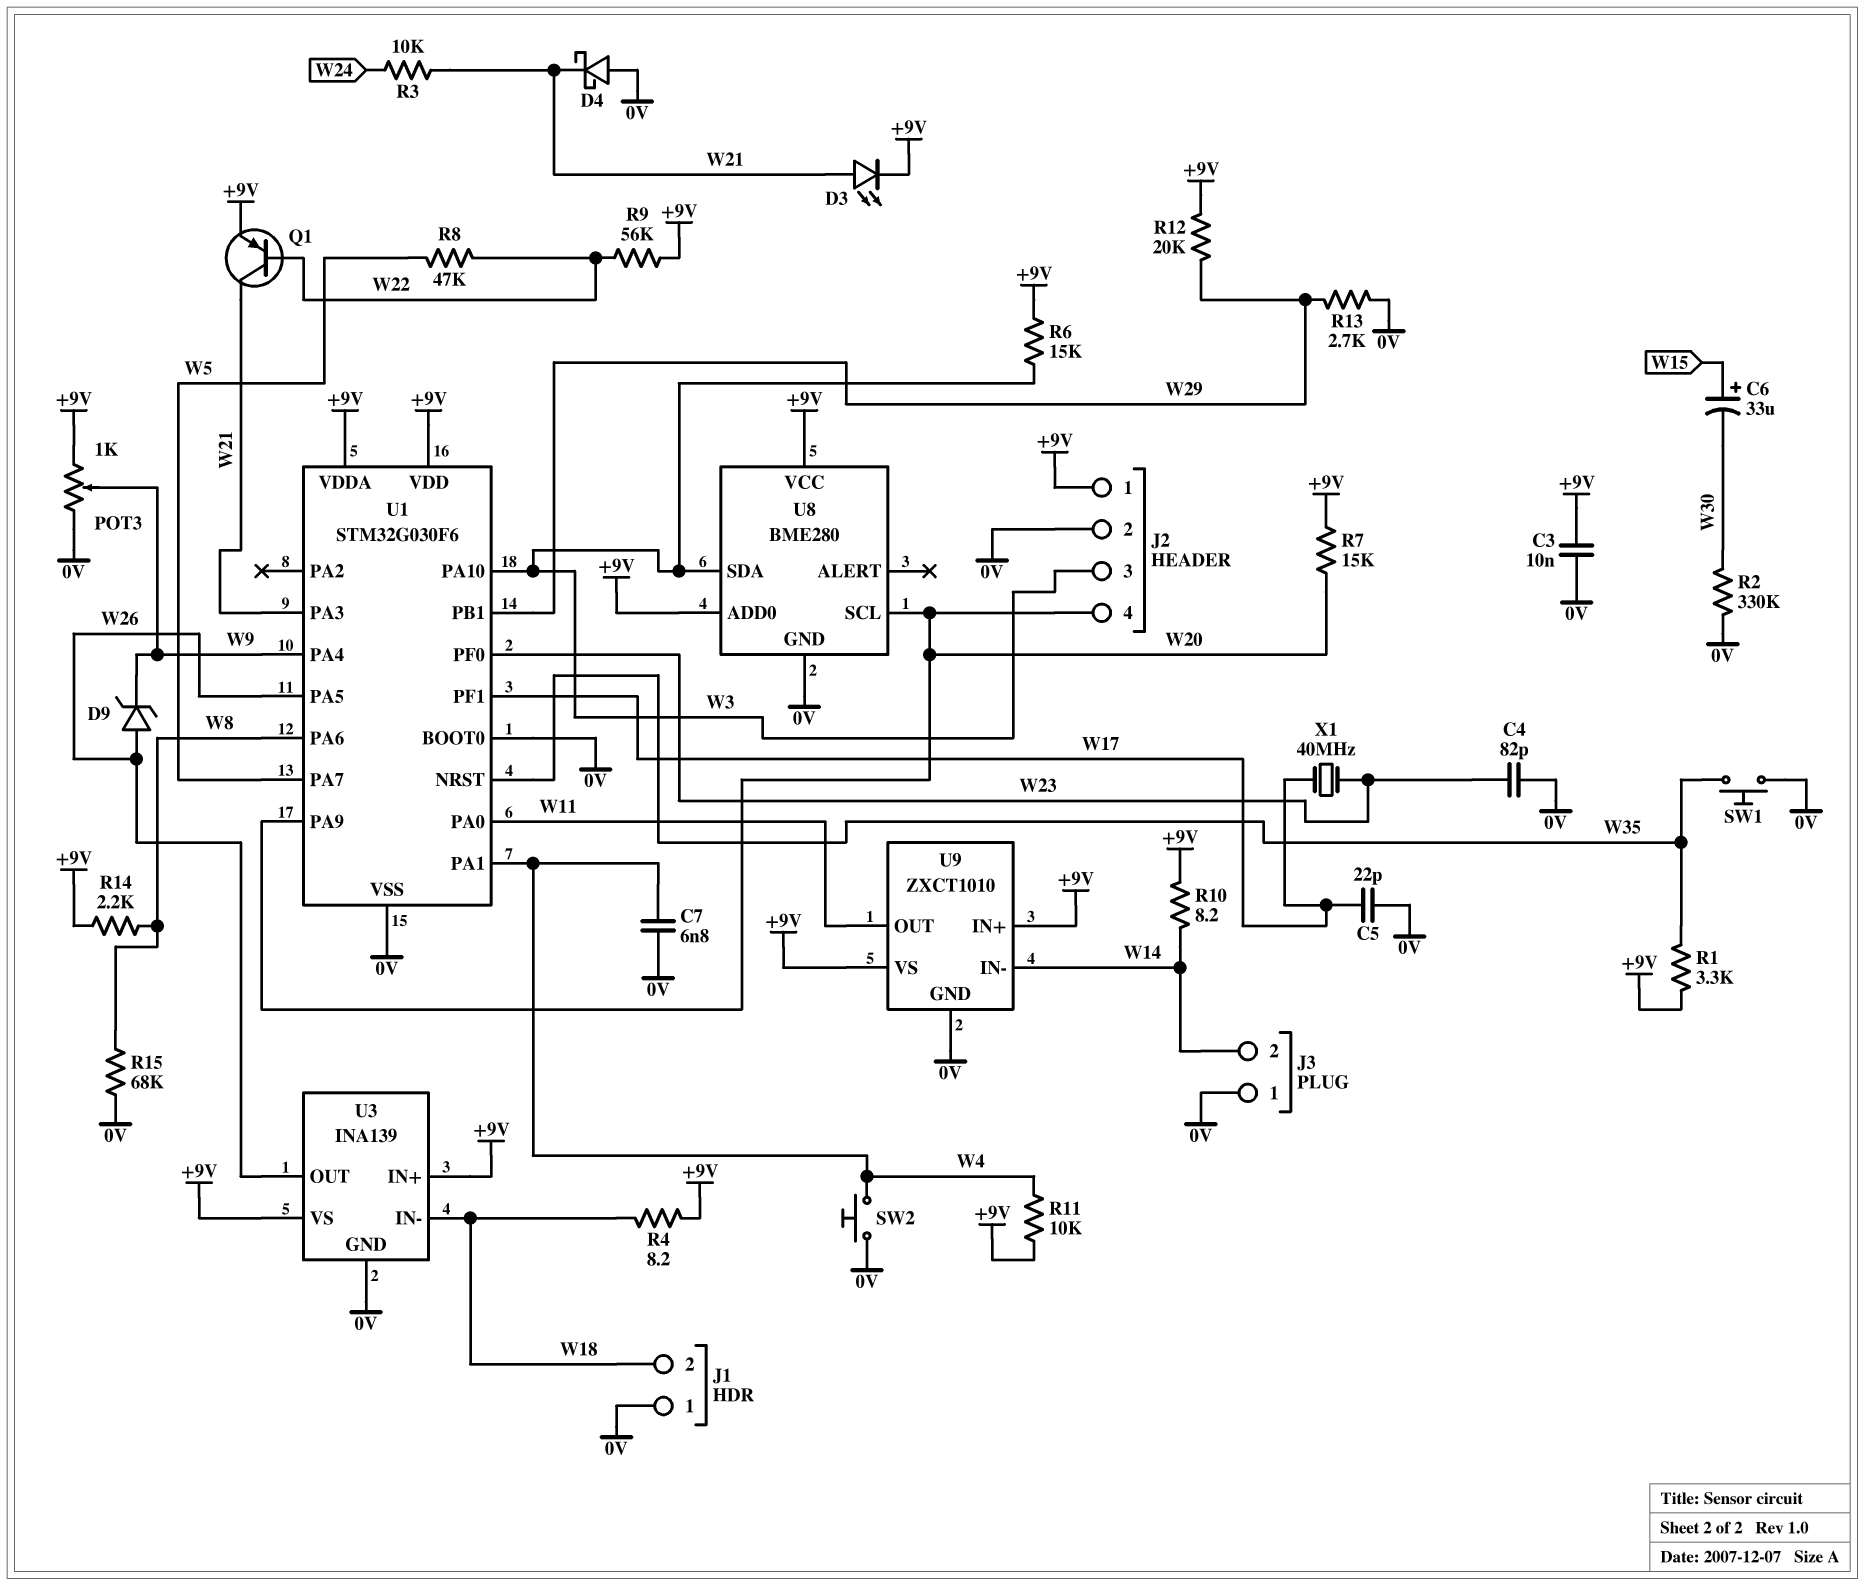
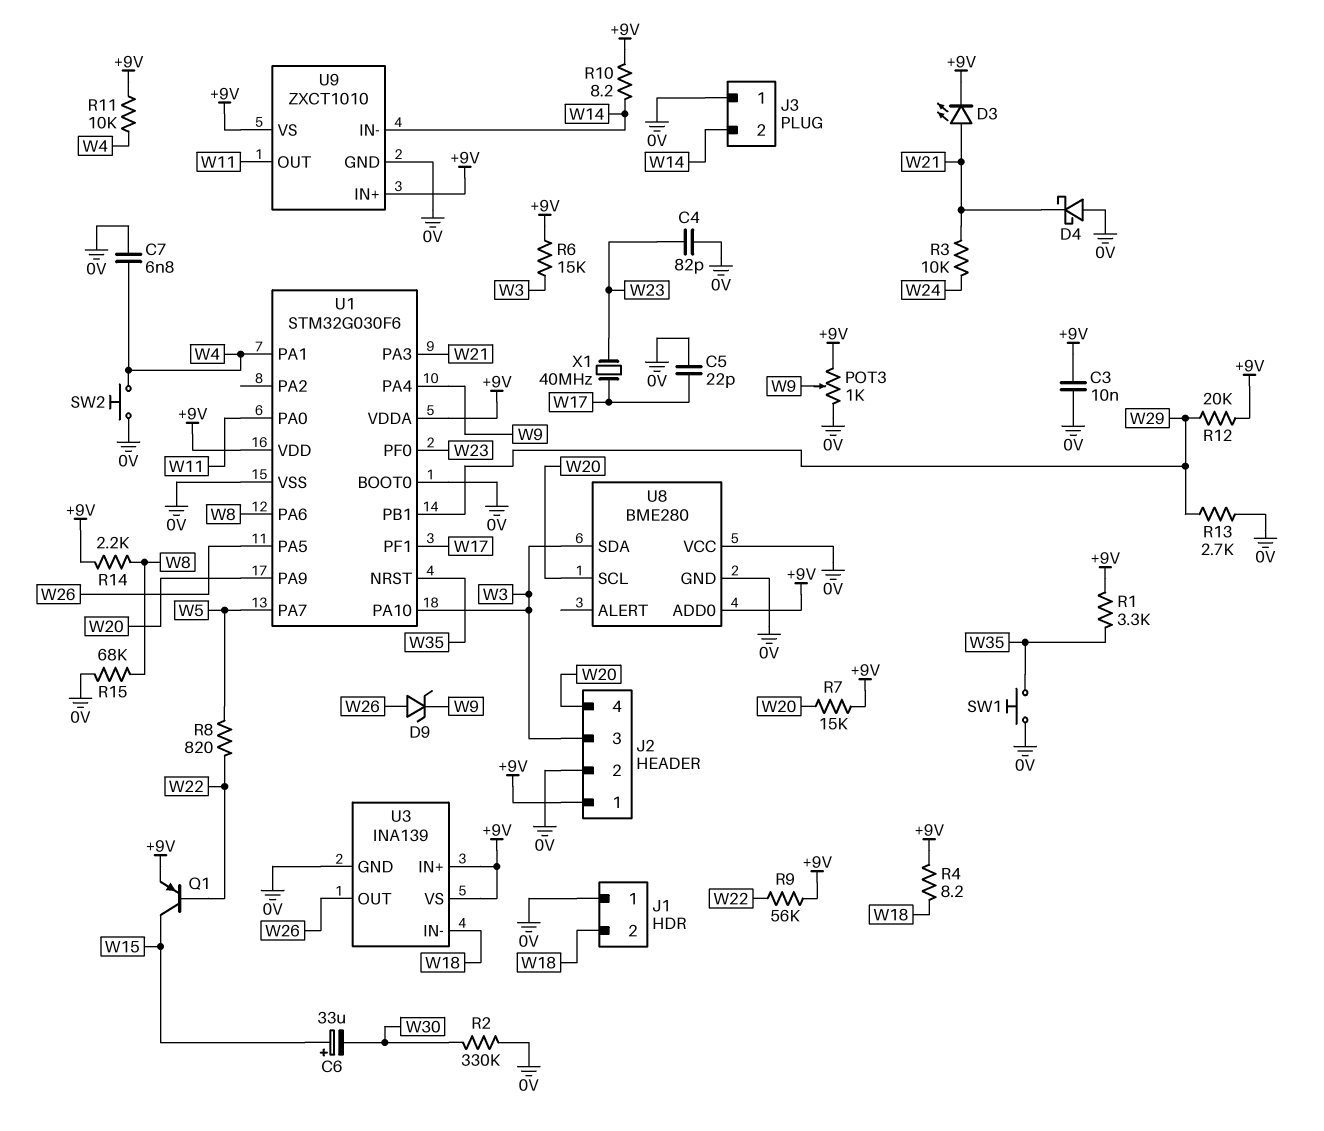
Q1: PNP (B W22, C W21, E +9V) -> PNP (B W22, C W15, E +9V)
R8: 47k (W5, W22) -> 820 (W5, W22)
U8 pin VCC: +9V -> 0V

